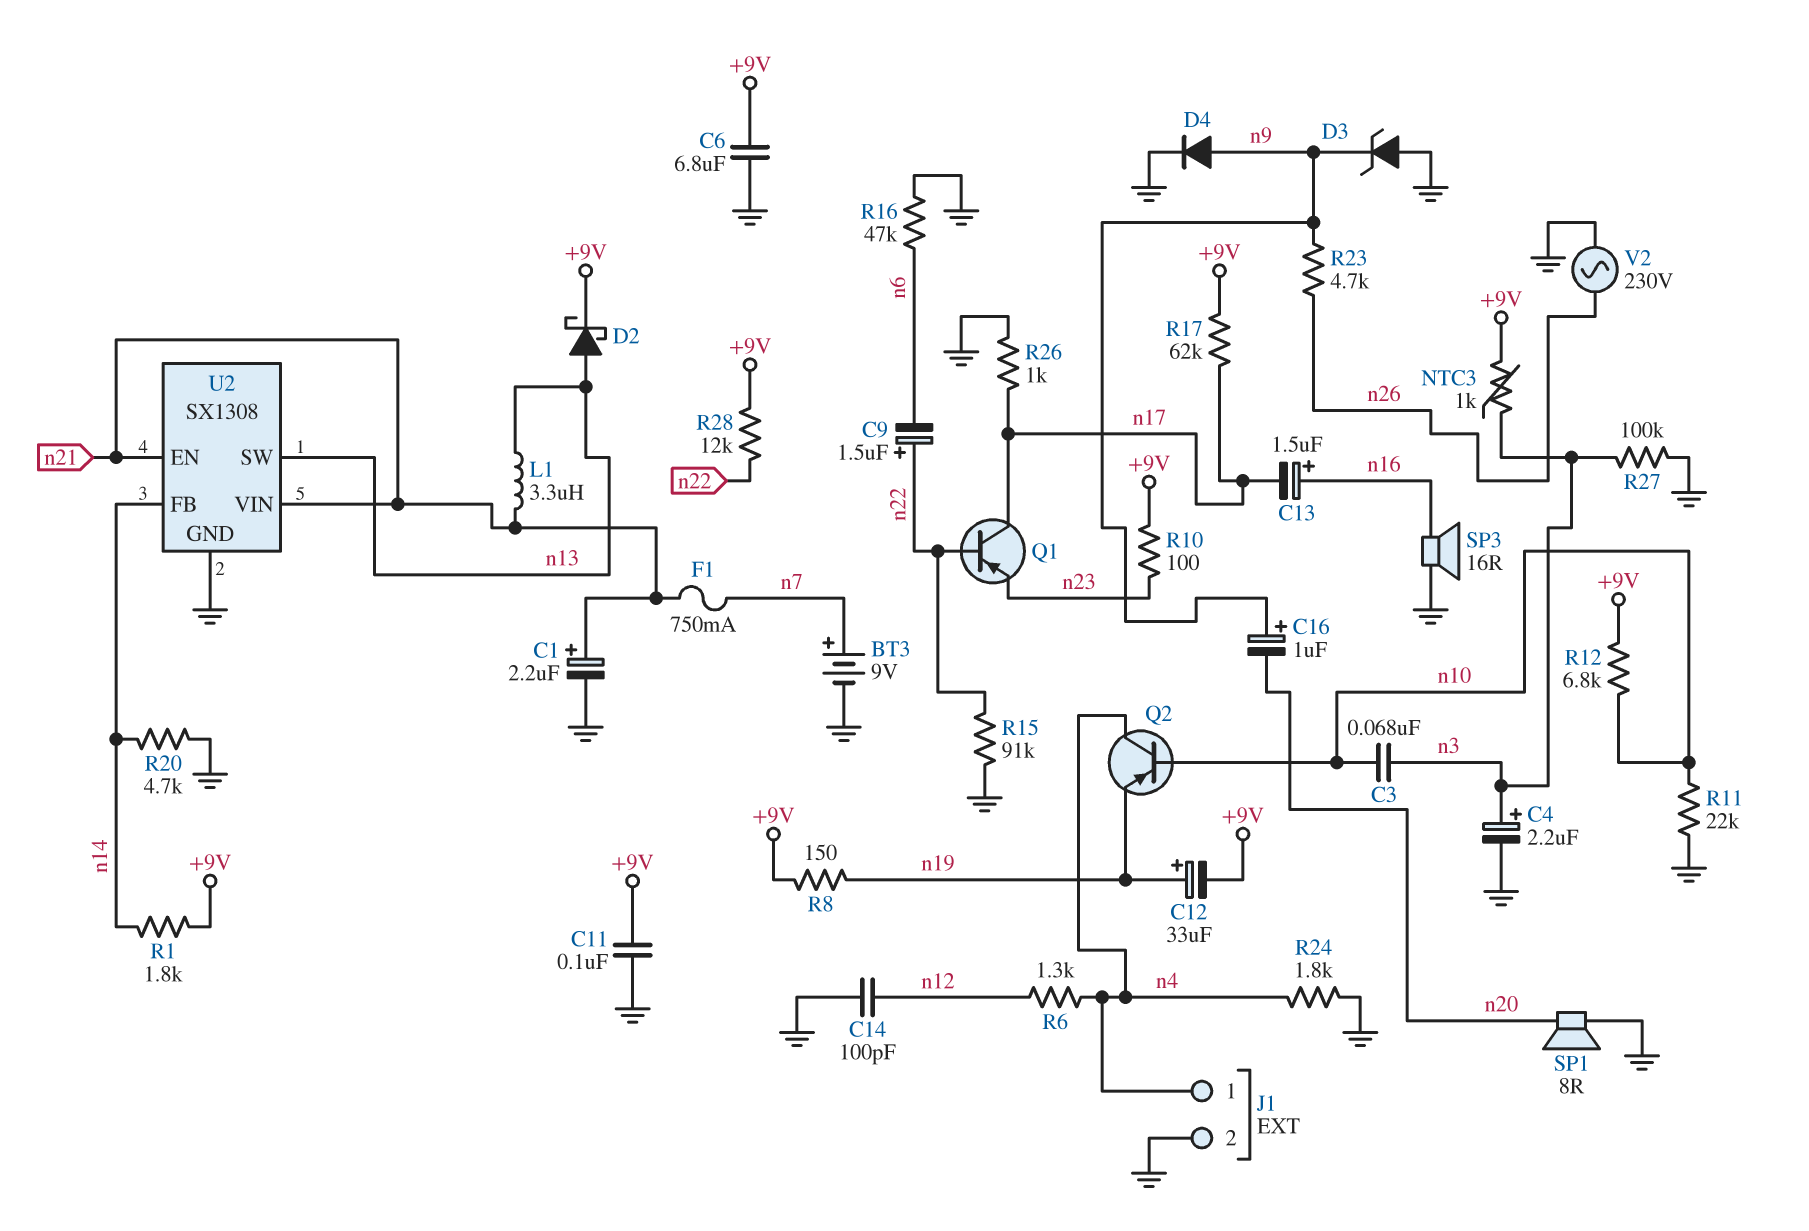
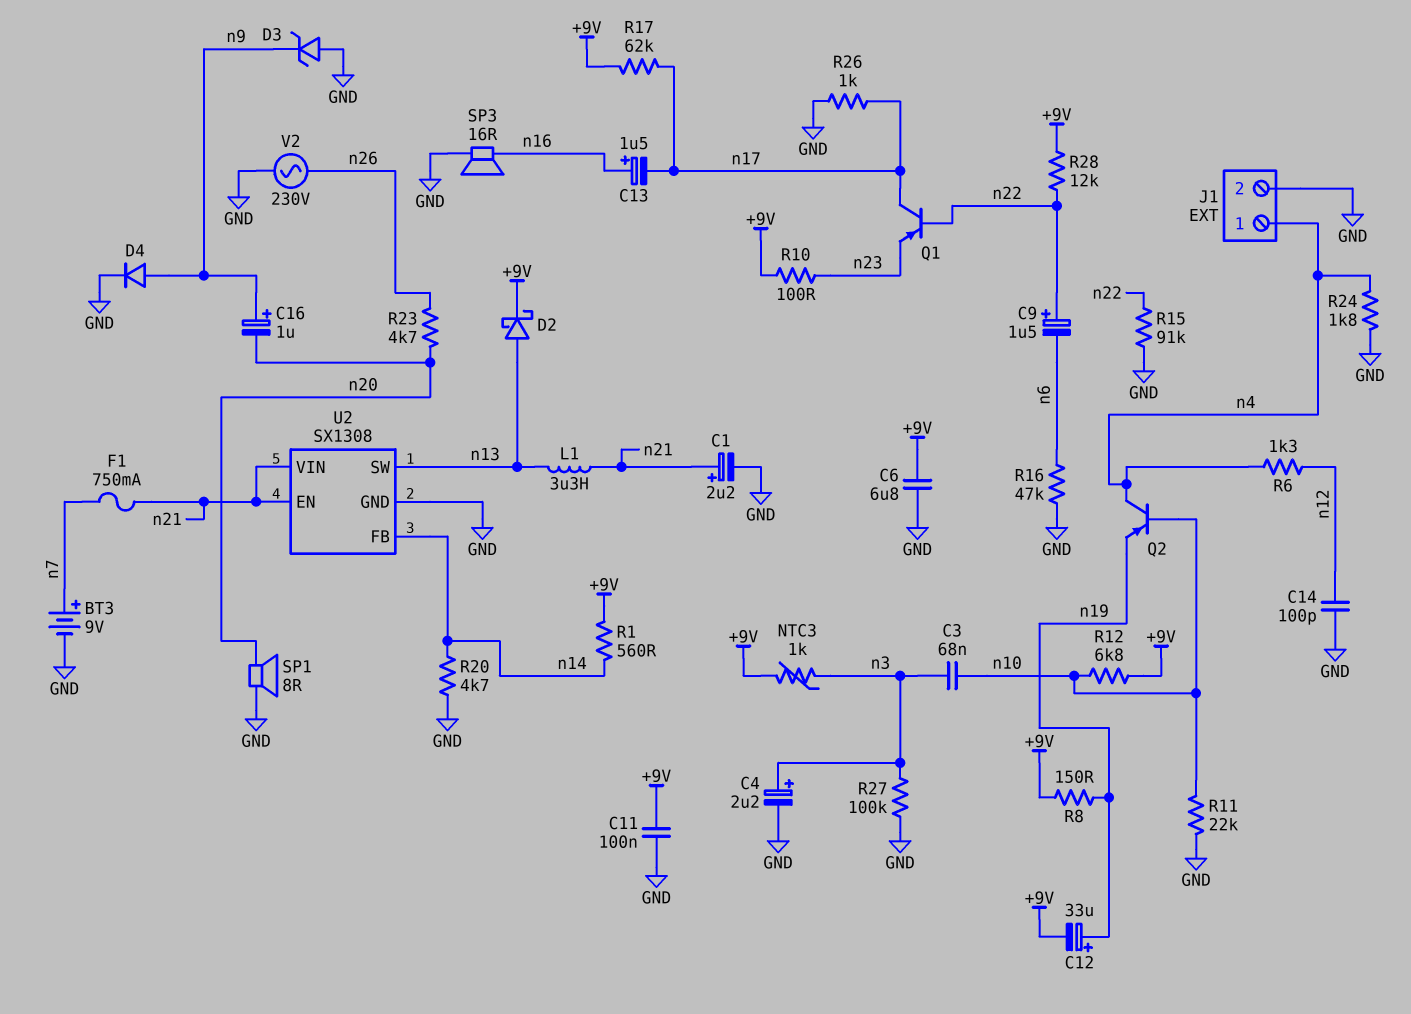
R1: 1.8k (+9V, n14) -> 560 (+9V, n14)
R23: 4.7k (n9, n26) -> 4.7k (n20, n26)

